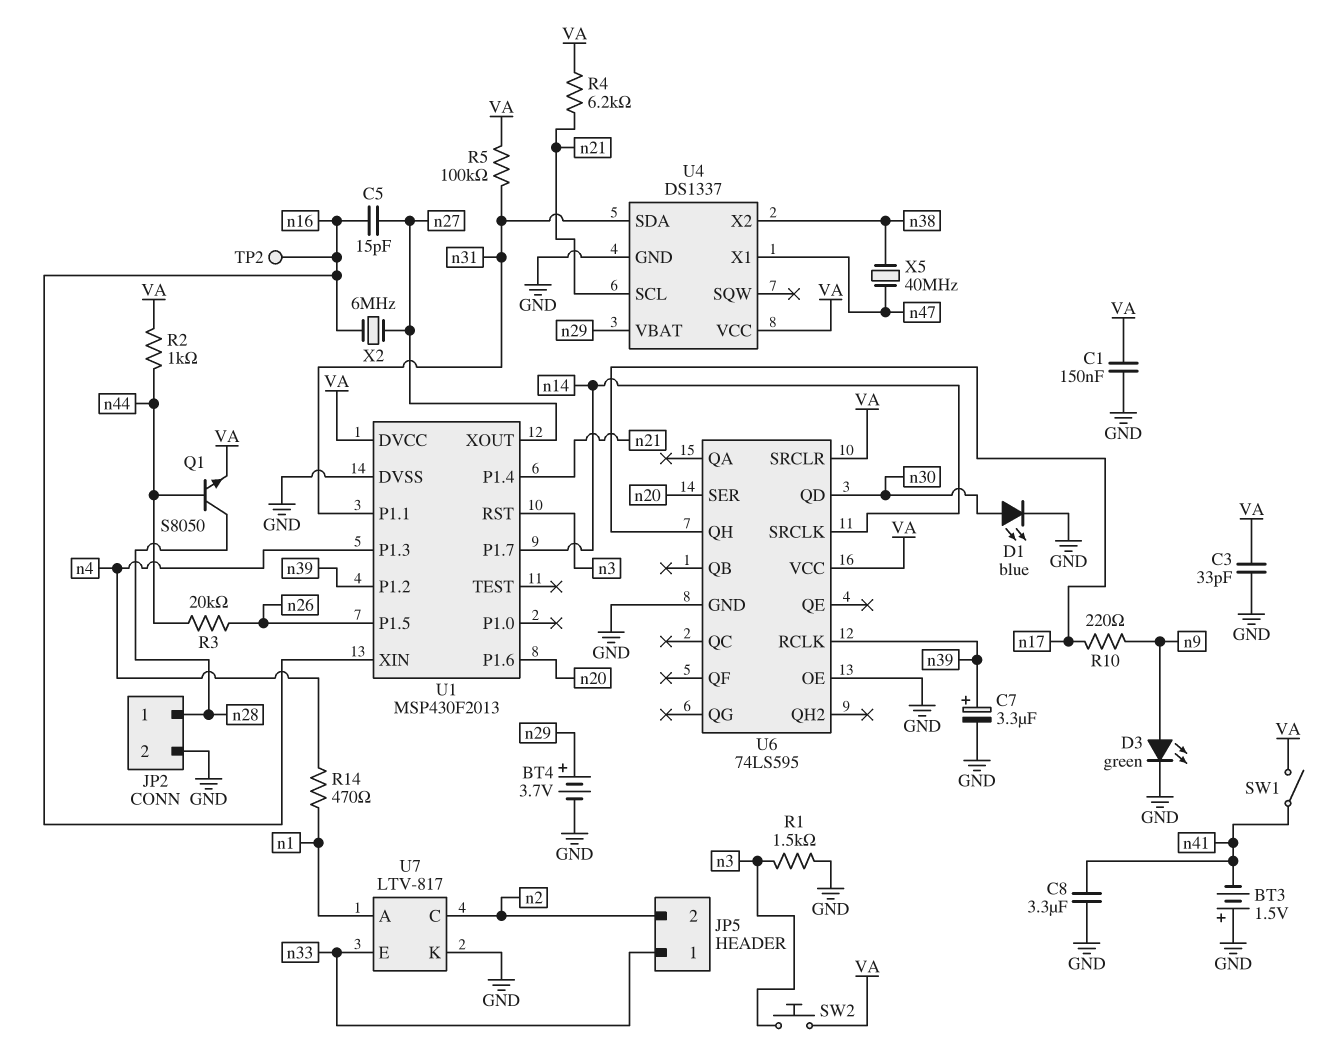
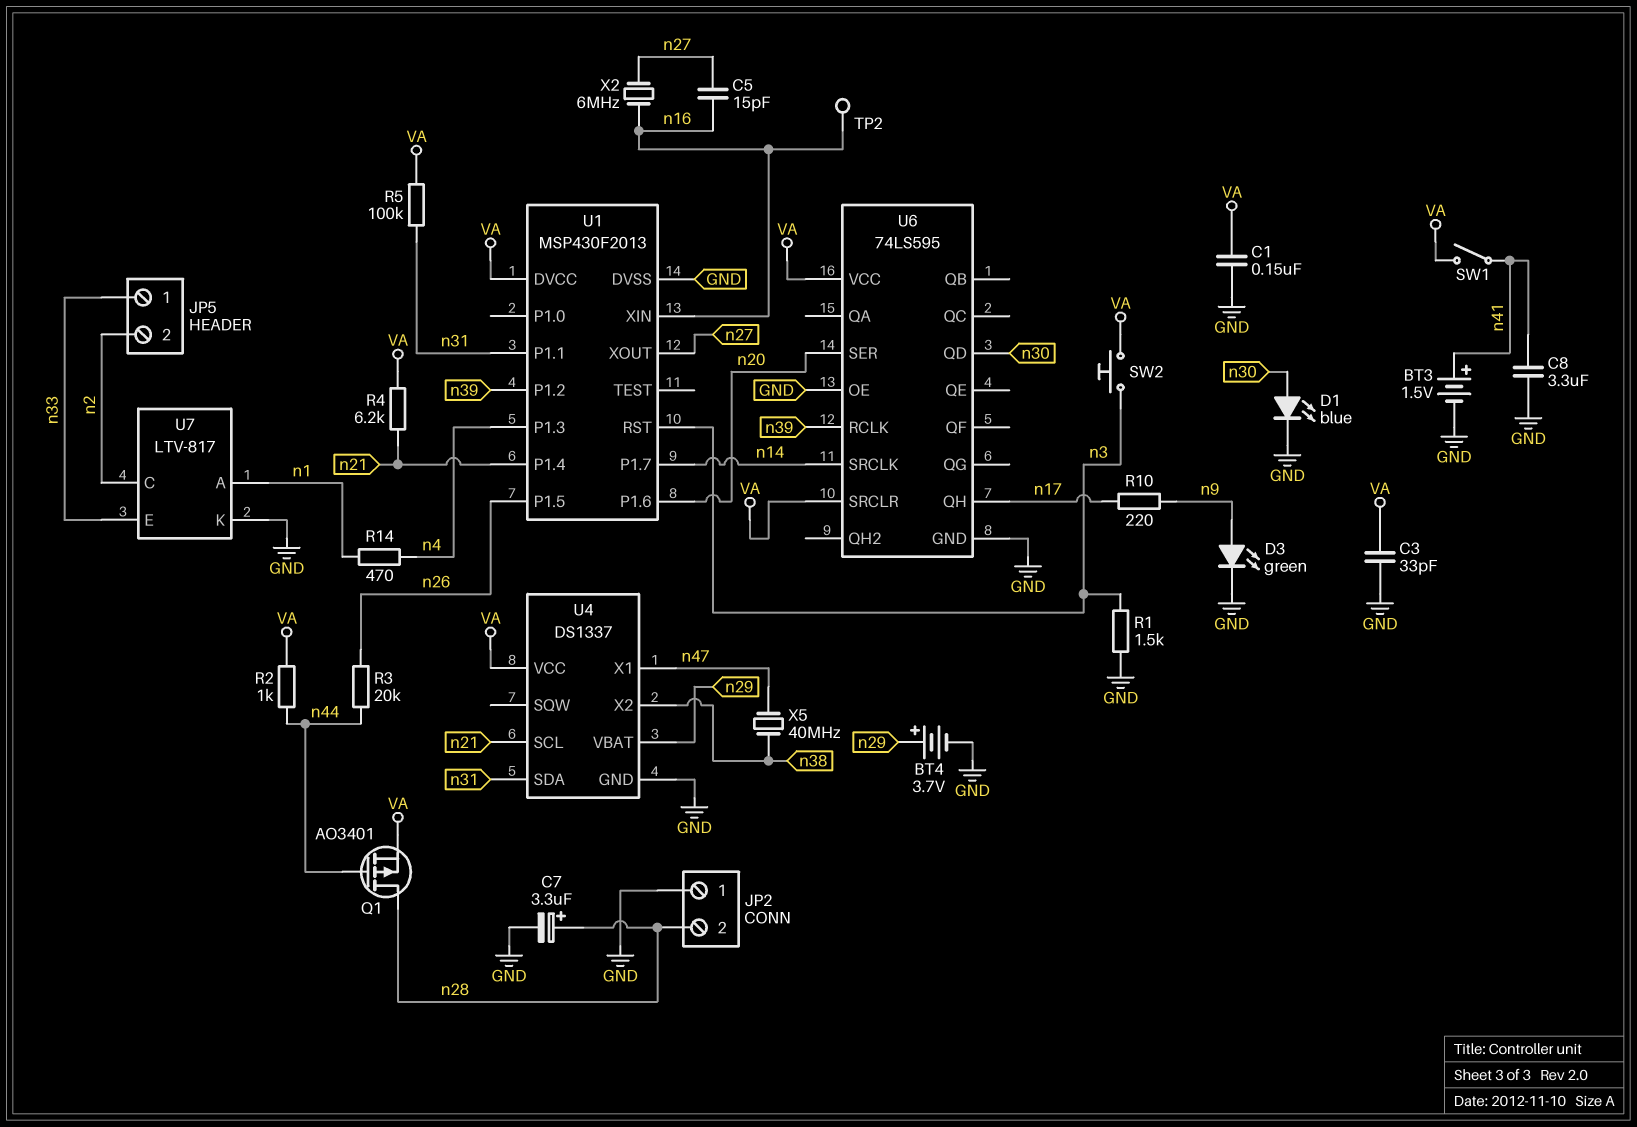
BT3: 1.5V (plus GND, minus n41) -> 1.5V (plus n41, minus GND)
C7: 3.3uF (plus n39, minus GND) -> 3.3uF (plus n28, minus GND)
JP2 pin 1: n28 -> GND
JP2 pin 2: GND -> n28
Q1: NPN S8050 (B n44, C n28, E VA) -> PMOS AO3401 (G n44, D n28, S VA)

